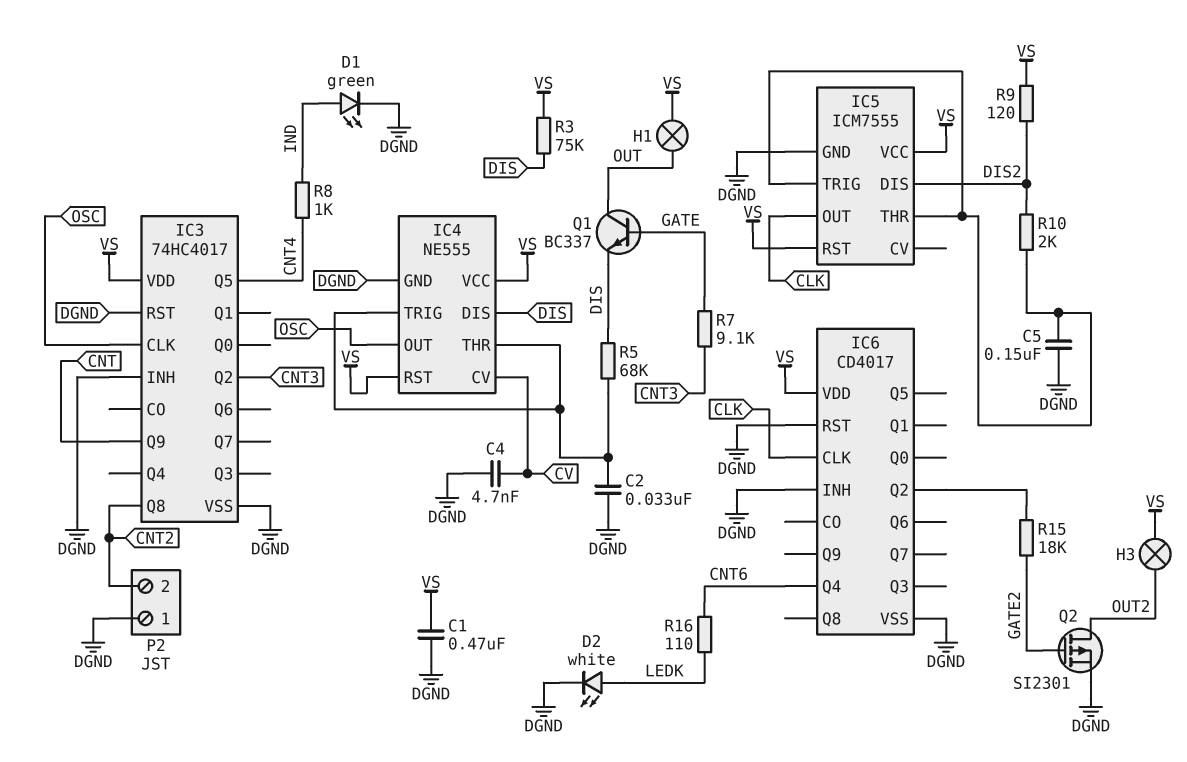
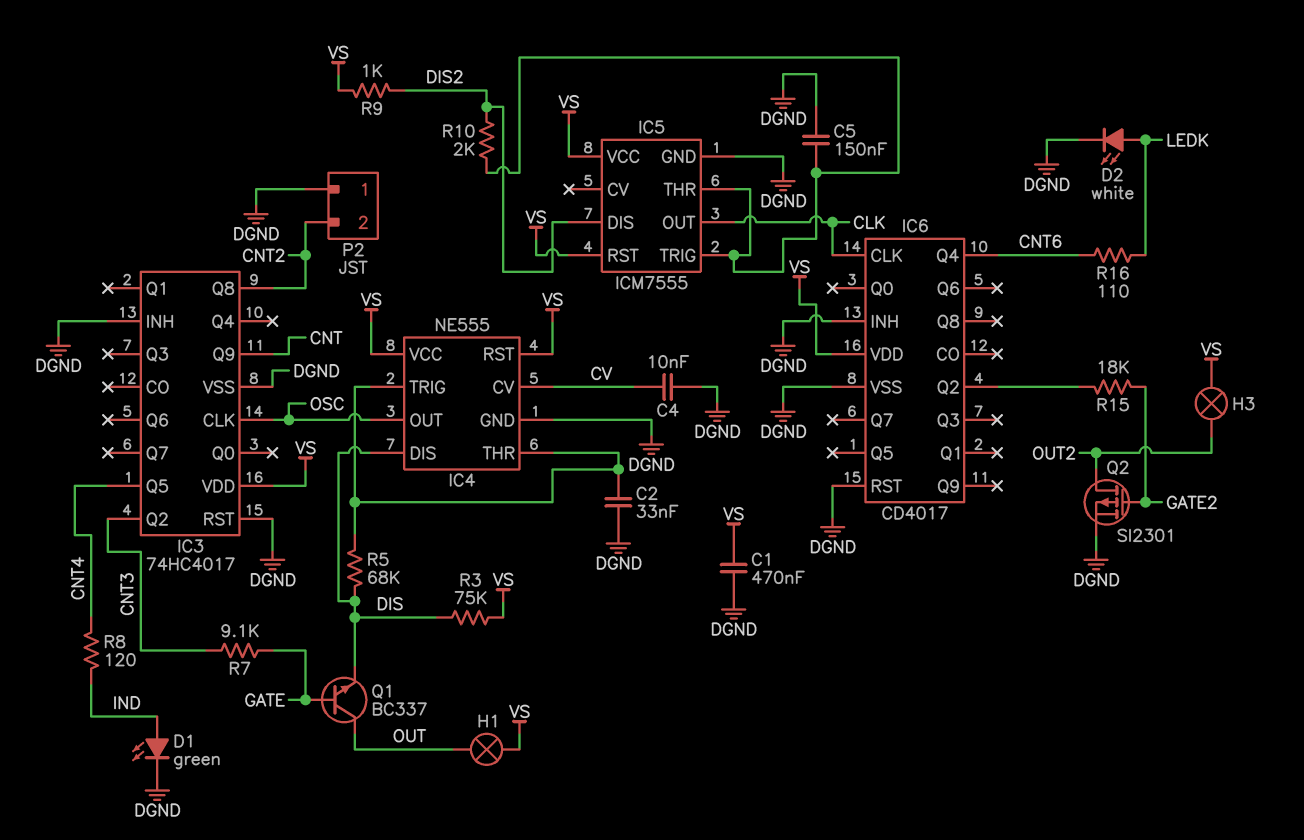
C4: 4.7nF (CV, DGND) -> 10nF (CV, DGND)
R8: 1k (CNT4, IND) -> 120 (CNT4, IND)
R9: 120 (DIS2, VS) -> 1k (DIS2, VS)

